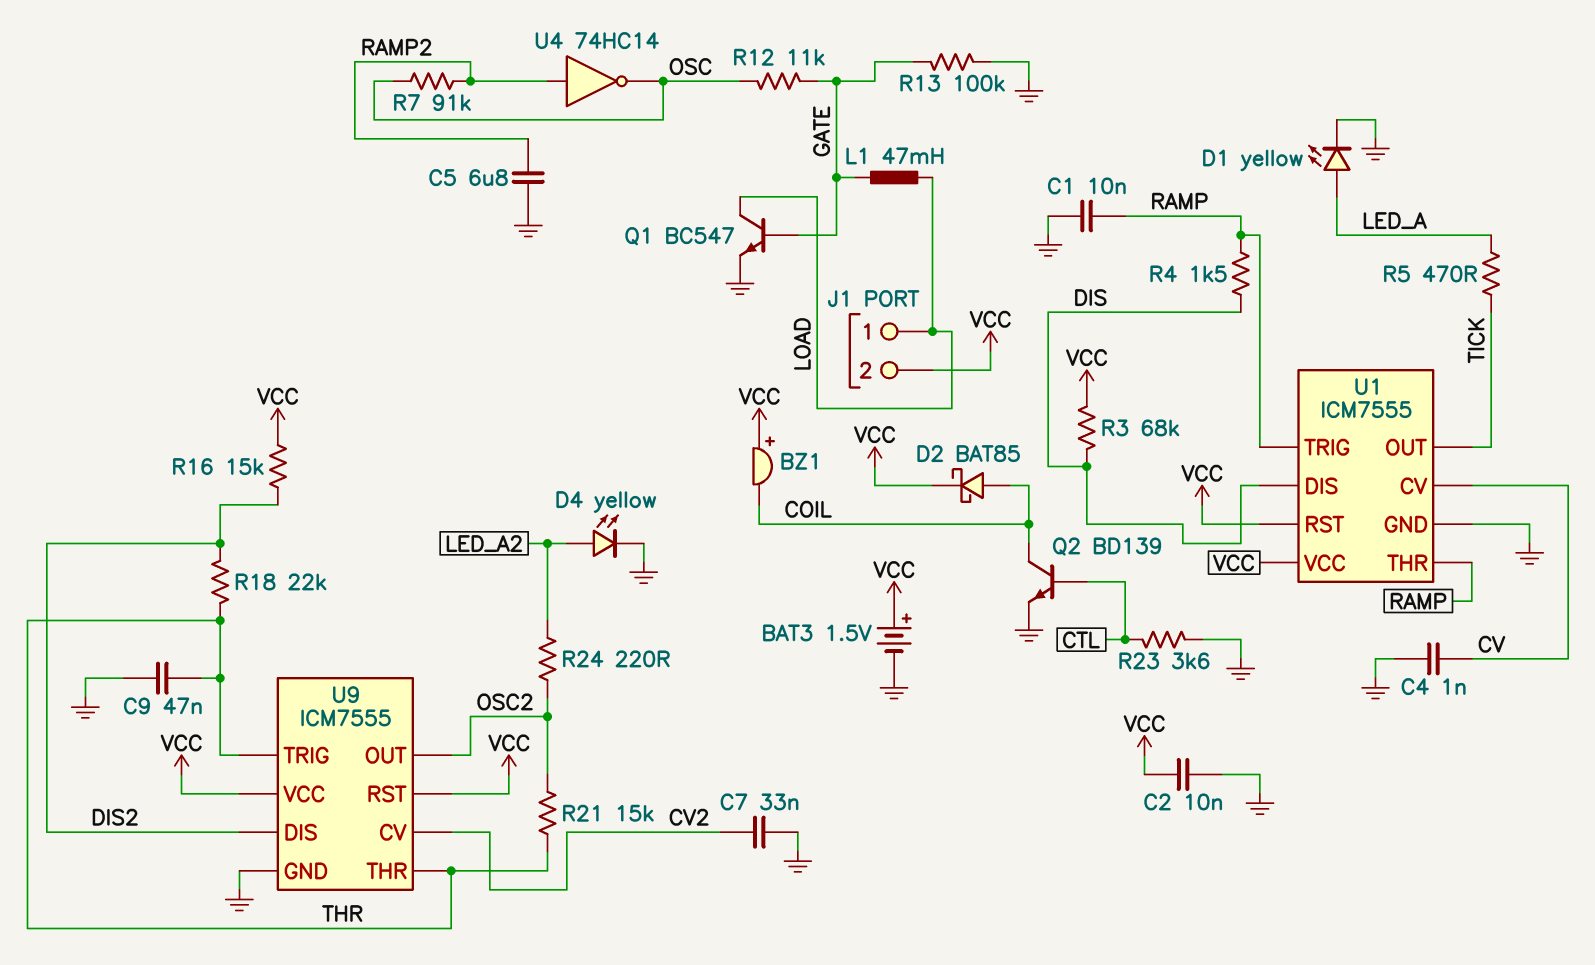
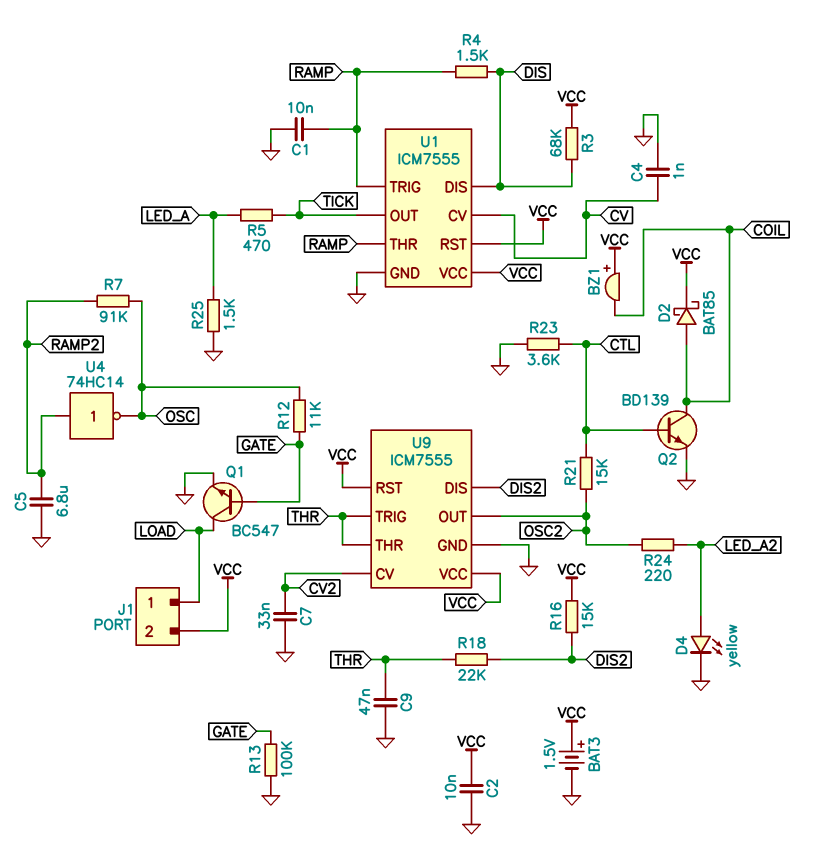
D1: LED yellow (A LED_A, K GND) -> none
L1: 47mH (GATE, LOAD) -> none
R21: 15k (OSC2, THR) -> 15k (CTL, OSC2)
R25: none -> 1.5k (GND, LED_A)

